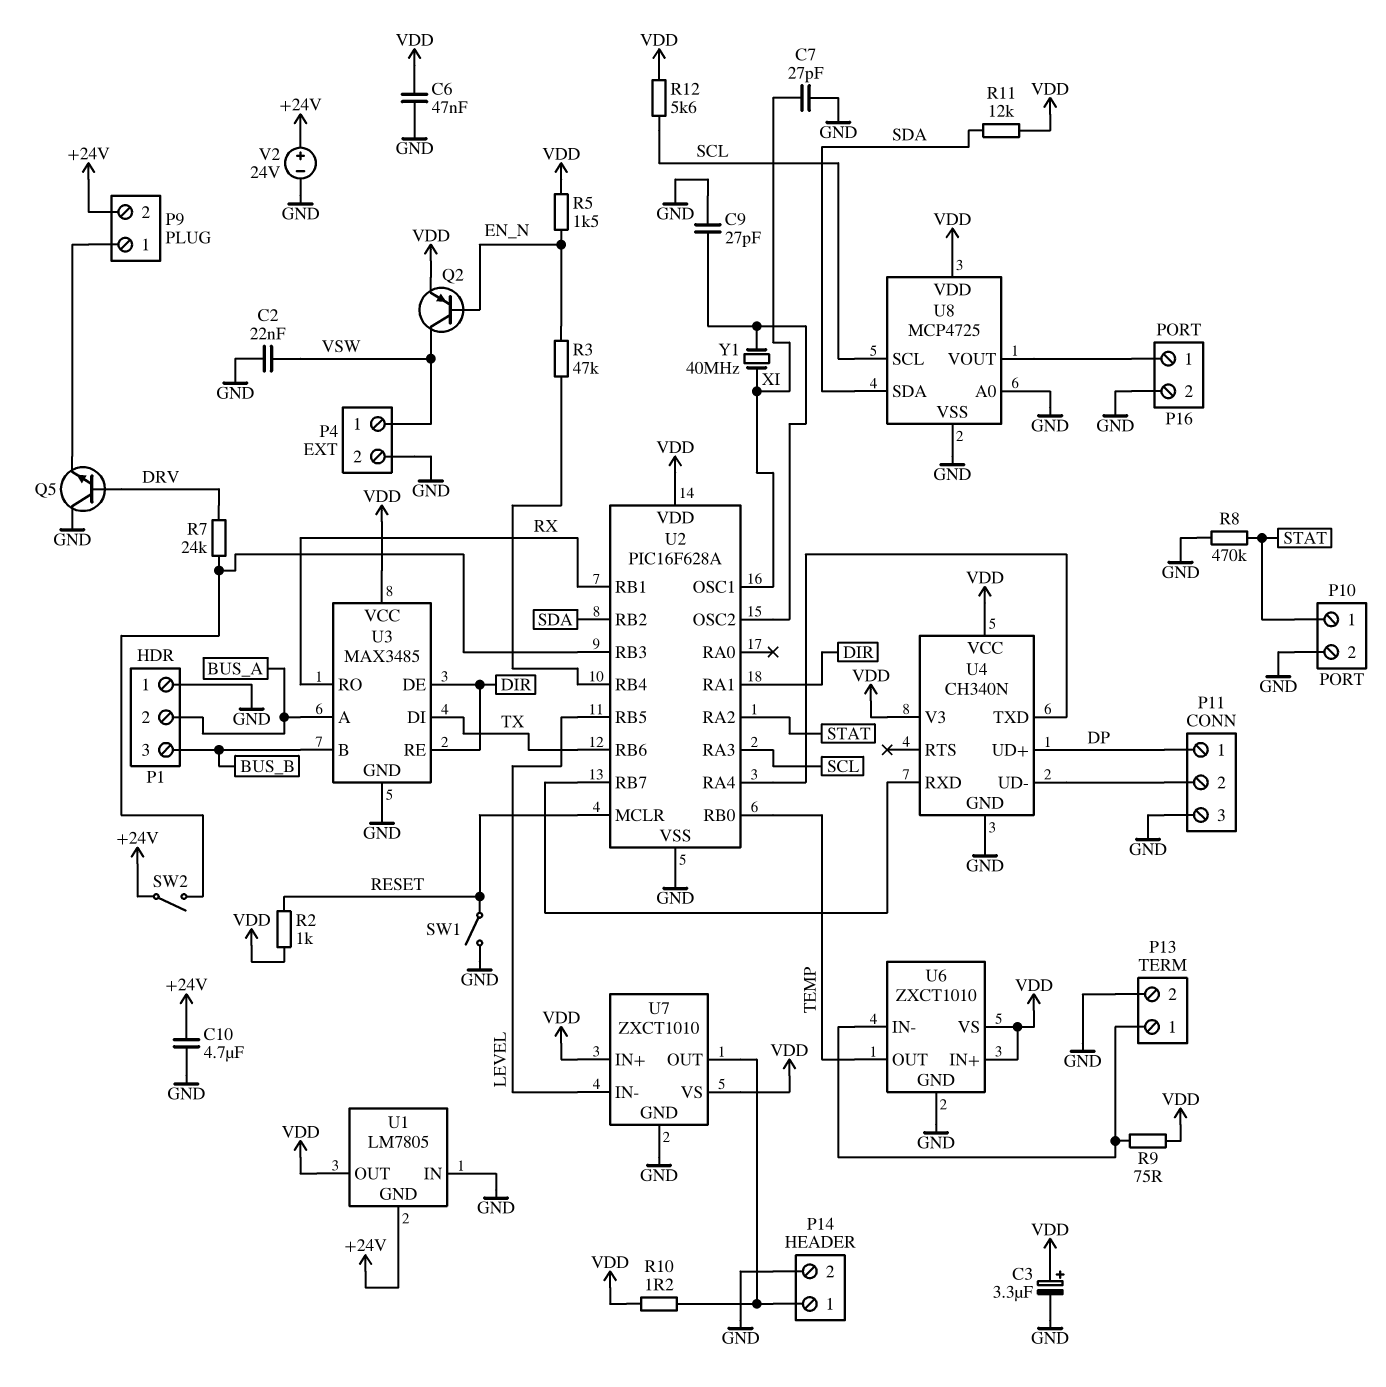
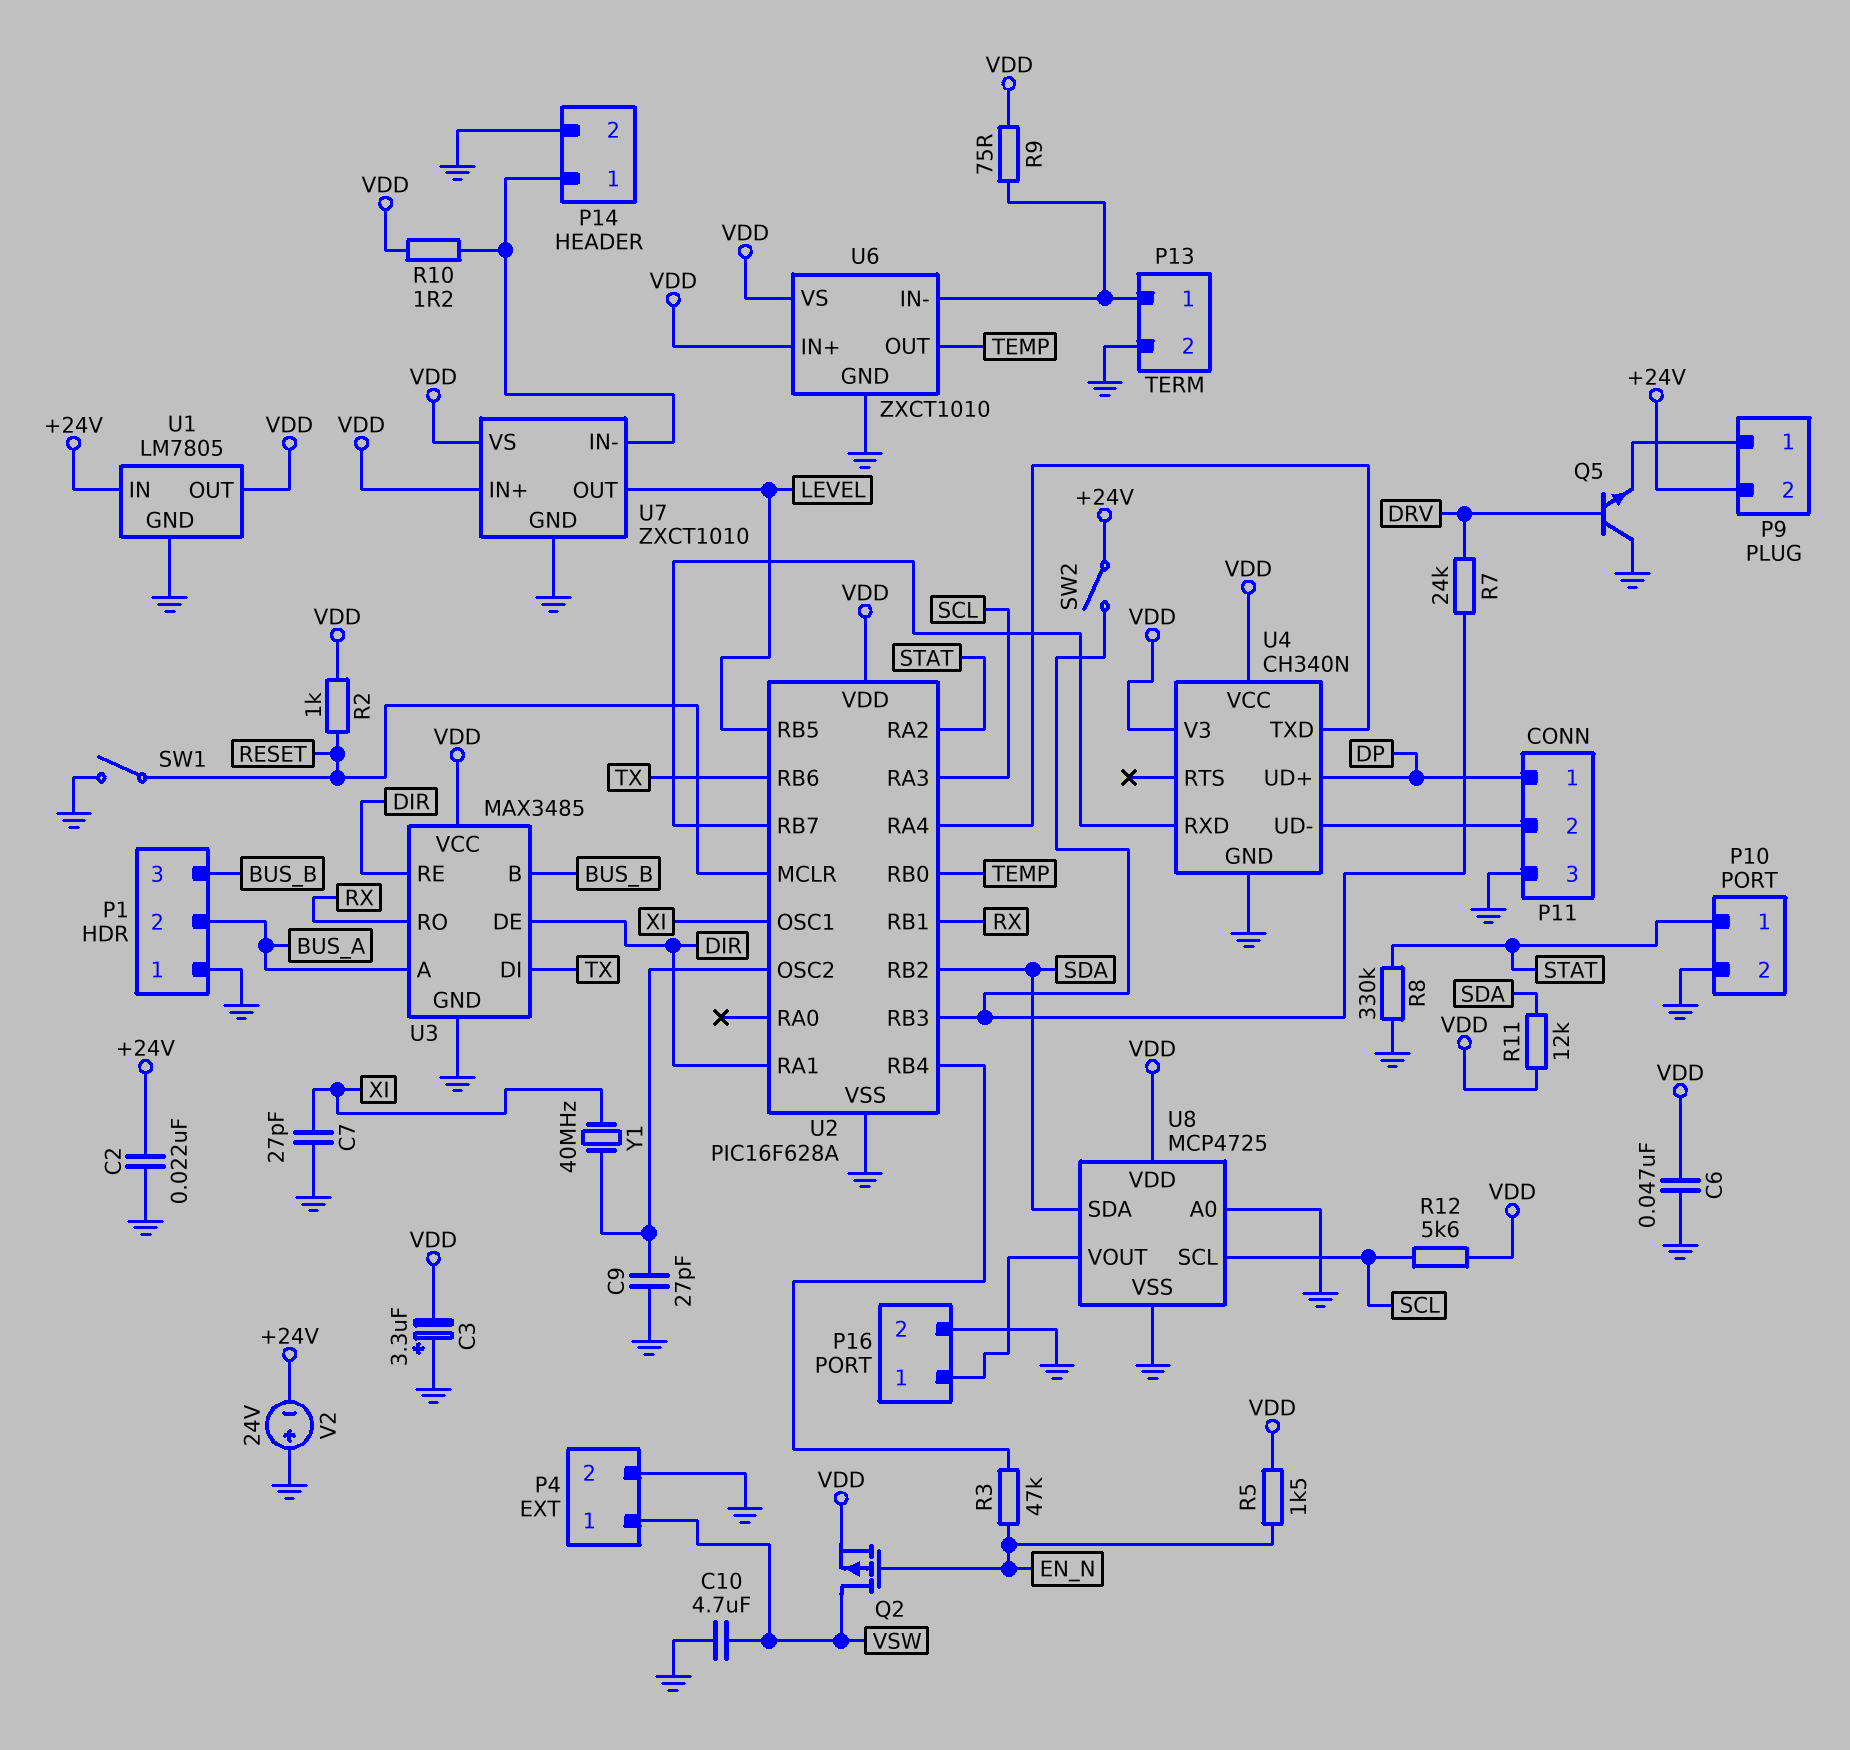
C2: 22nF (GND, VSW) -> 22nF (+24V, GND)
C3: 3.3uF (plus VDD, minus GND) -> 3.3uF (plus GND, minus VDD)
C10: 4.7uF (+24V, GND) -> 4.7uF (GND, VSW)
Q2: PNP (B EN_N, C VSW, E VDD) -> PMOS (G EN_N, D VSW, S VDD)
R8: 470k (GND, STAT) -> 330k (GND, STAT)
U1 pin GND: +24V -> GND
U1 pin IN: GND -> +24V
U7 pin IN-: LEVEL -> P14/1
U7 pin OUT: P14/1 -> LEVEL
V2: 24V (plus +24V, minus GND) -> 24V (plus GND, minus +24V)

